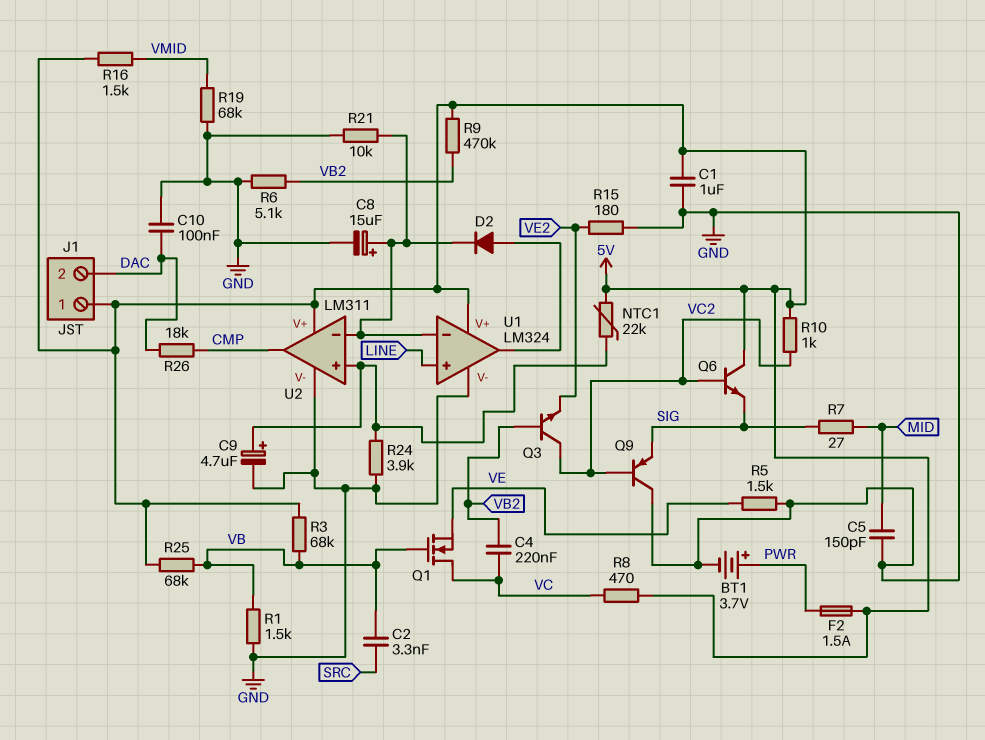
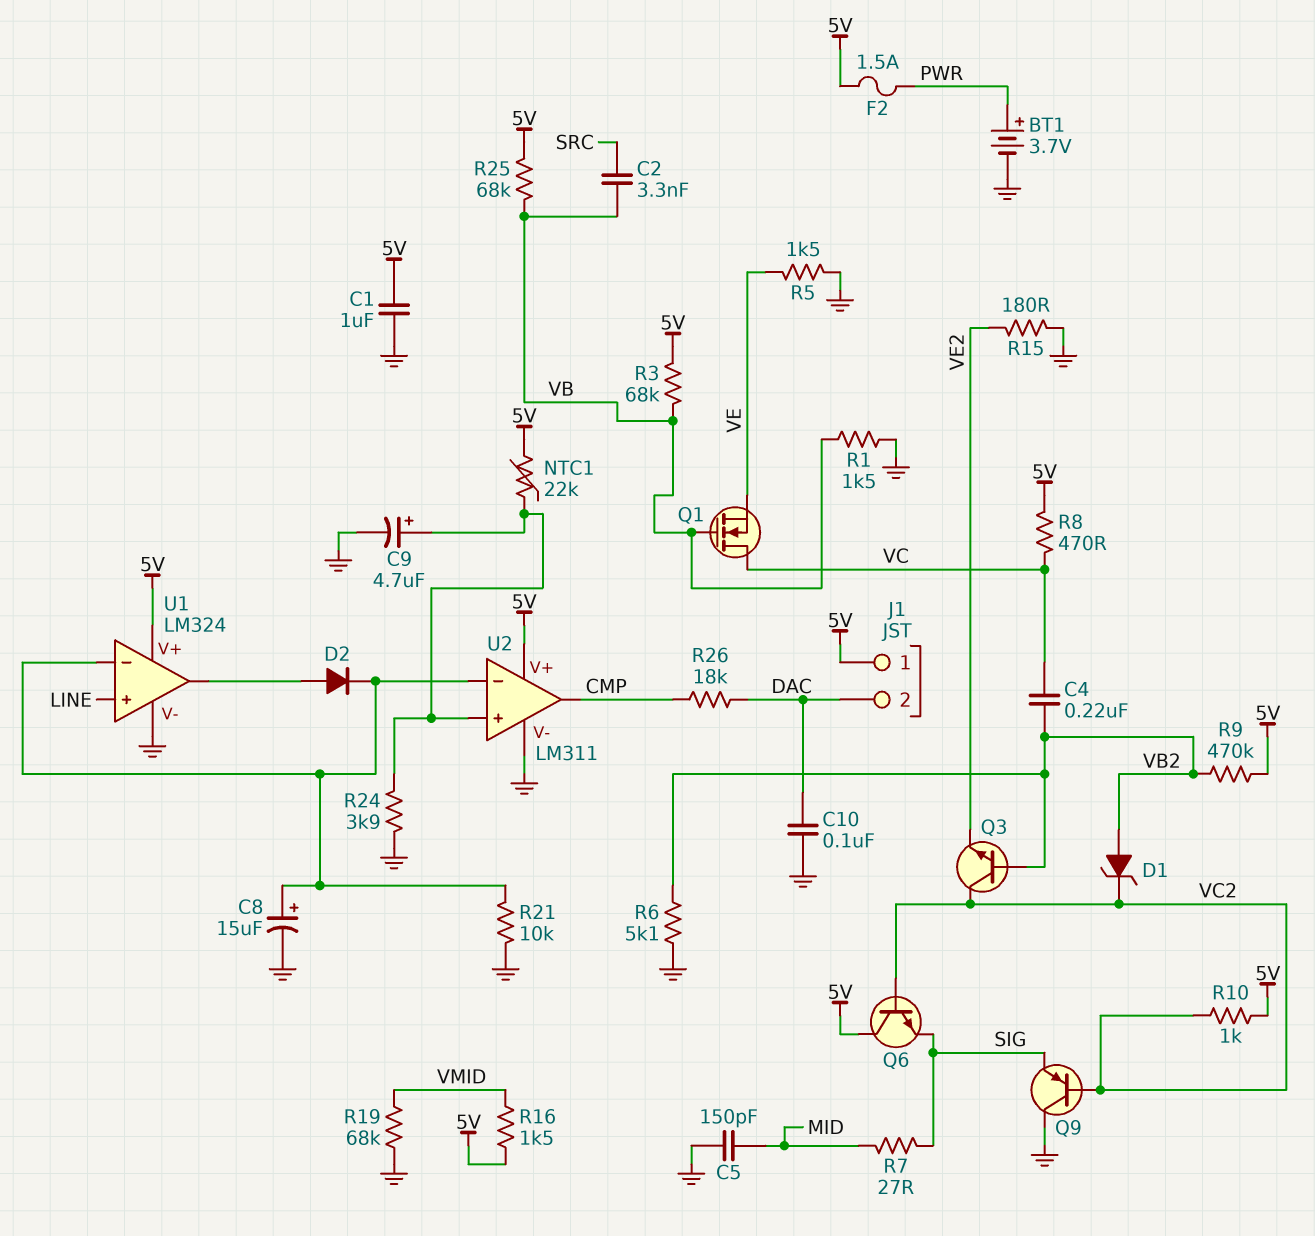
D1: none -> zener (A VB2, K VC2)

